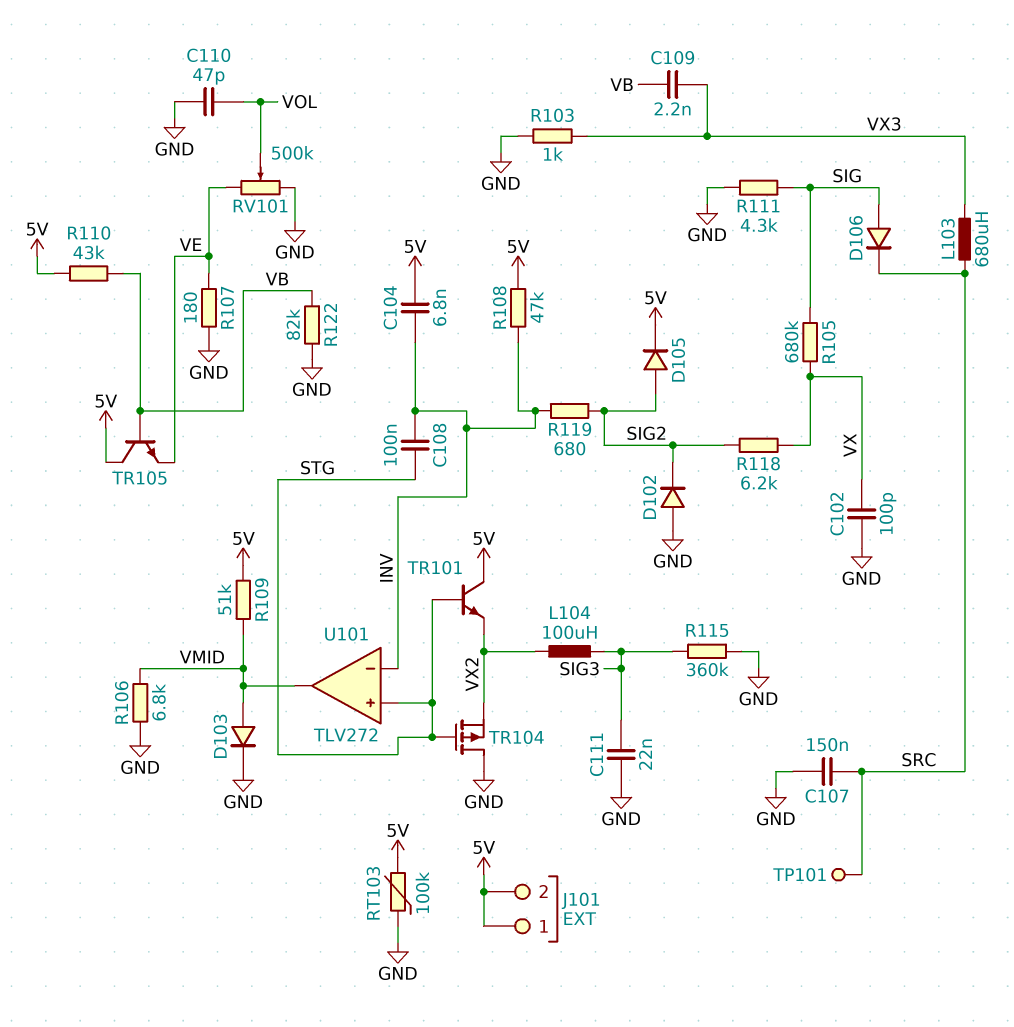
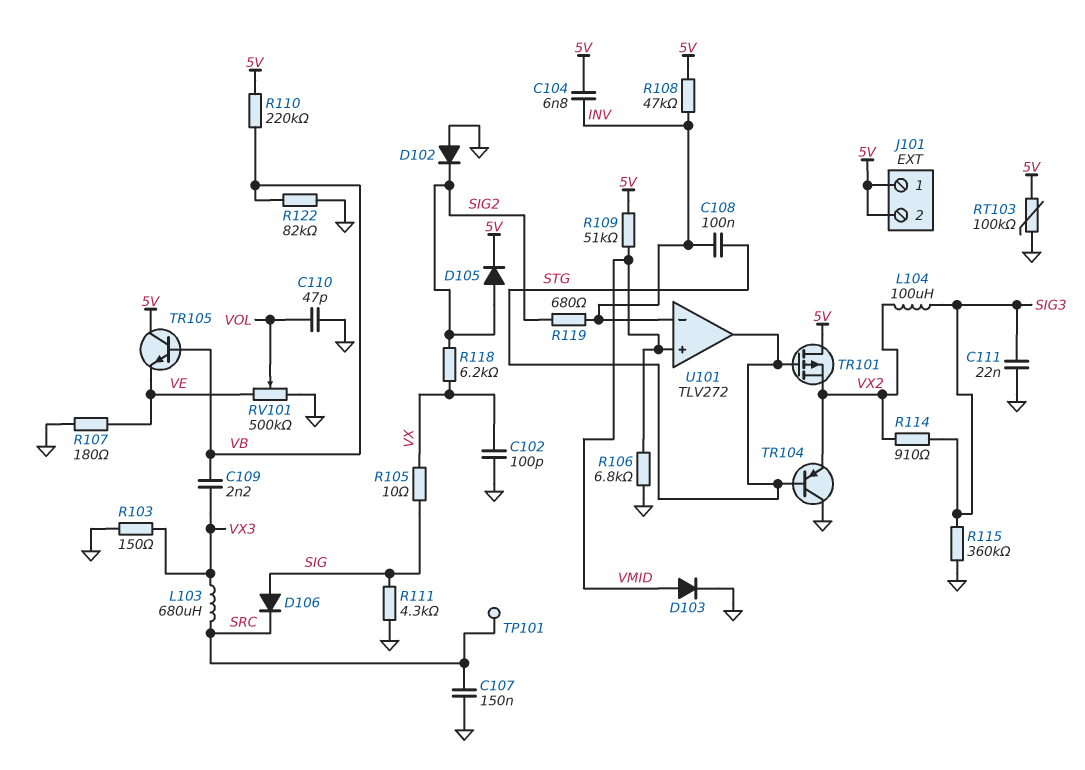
R103: 1k (GND, VX3) -> 150 (GND, VX3)
R105: 680k (SIG, VX) -> 10 (SIG, VX)
R110: 43k (5V, VB) -> 220k (5V, VB)
R114: none -> 910 (SIG3, VX2)
TR101: NPN (B STG, C 5V, E VX2) -> PMOS (G STG, D 5V, S VX2)
TR104: PMOS (G STG, D GND, S VX2) -> PNP (B STG, C GND, E VX2)
U101 pin in+: STG -> VMID
U101 pin out: VMID -> STG

